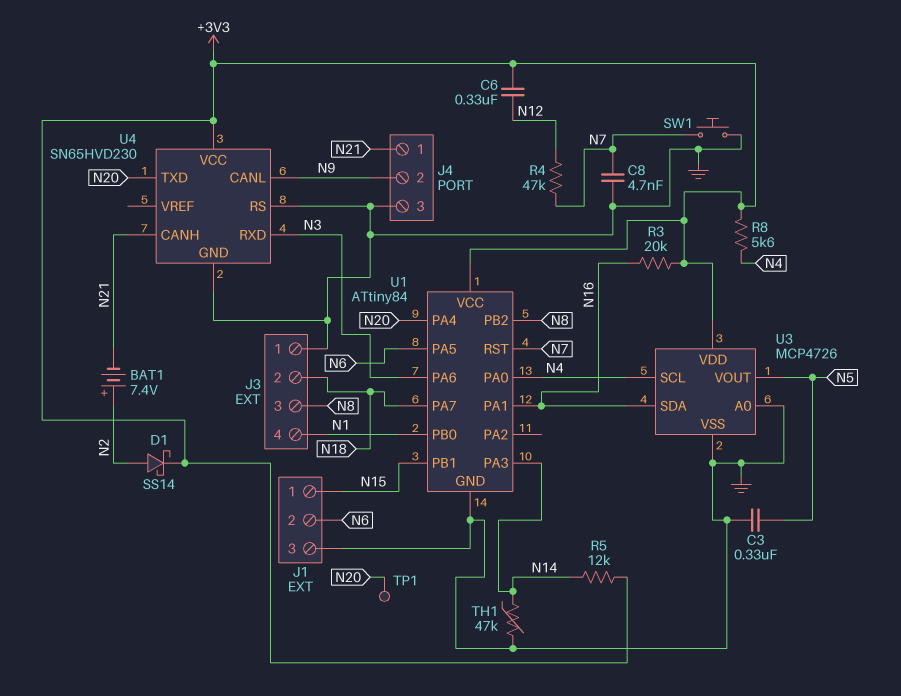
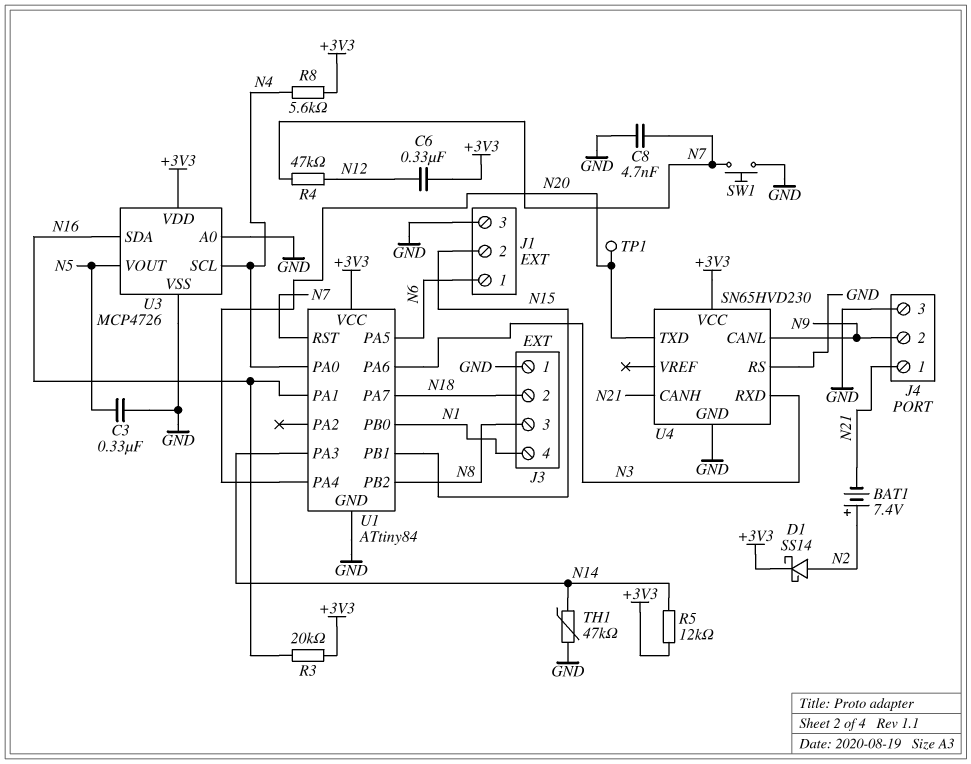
J1 pin 1: N15 -> N6
J1 pin 2: N6 -> N15

